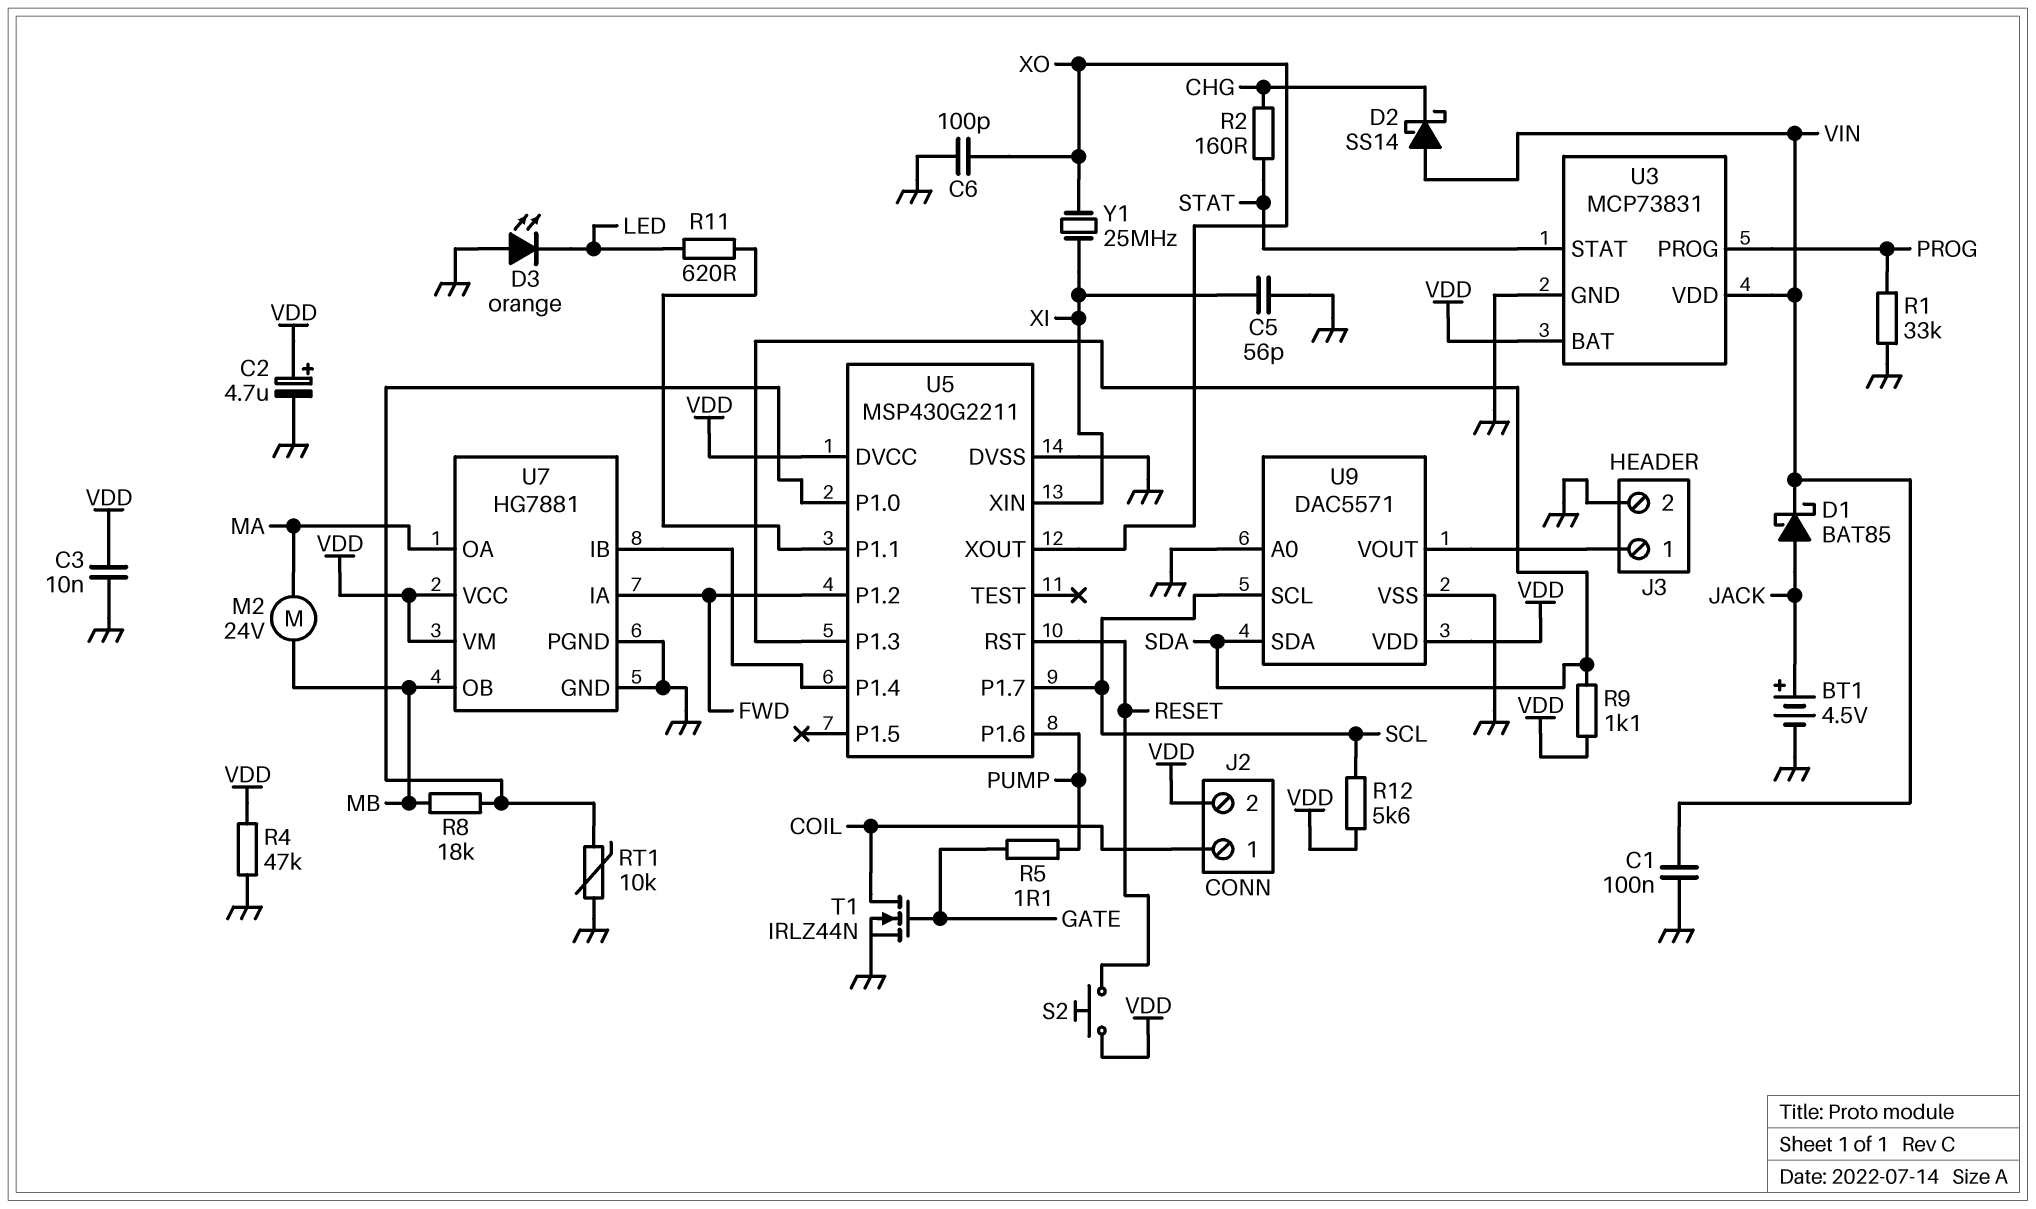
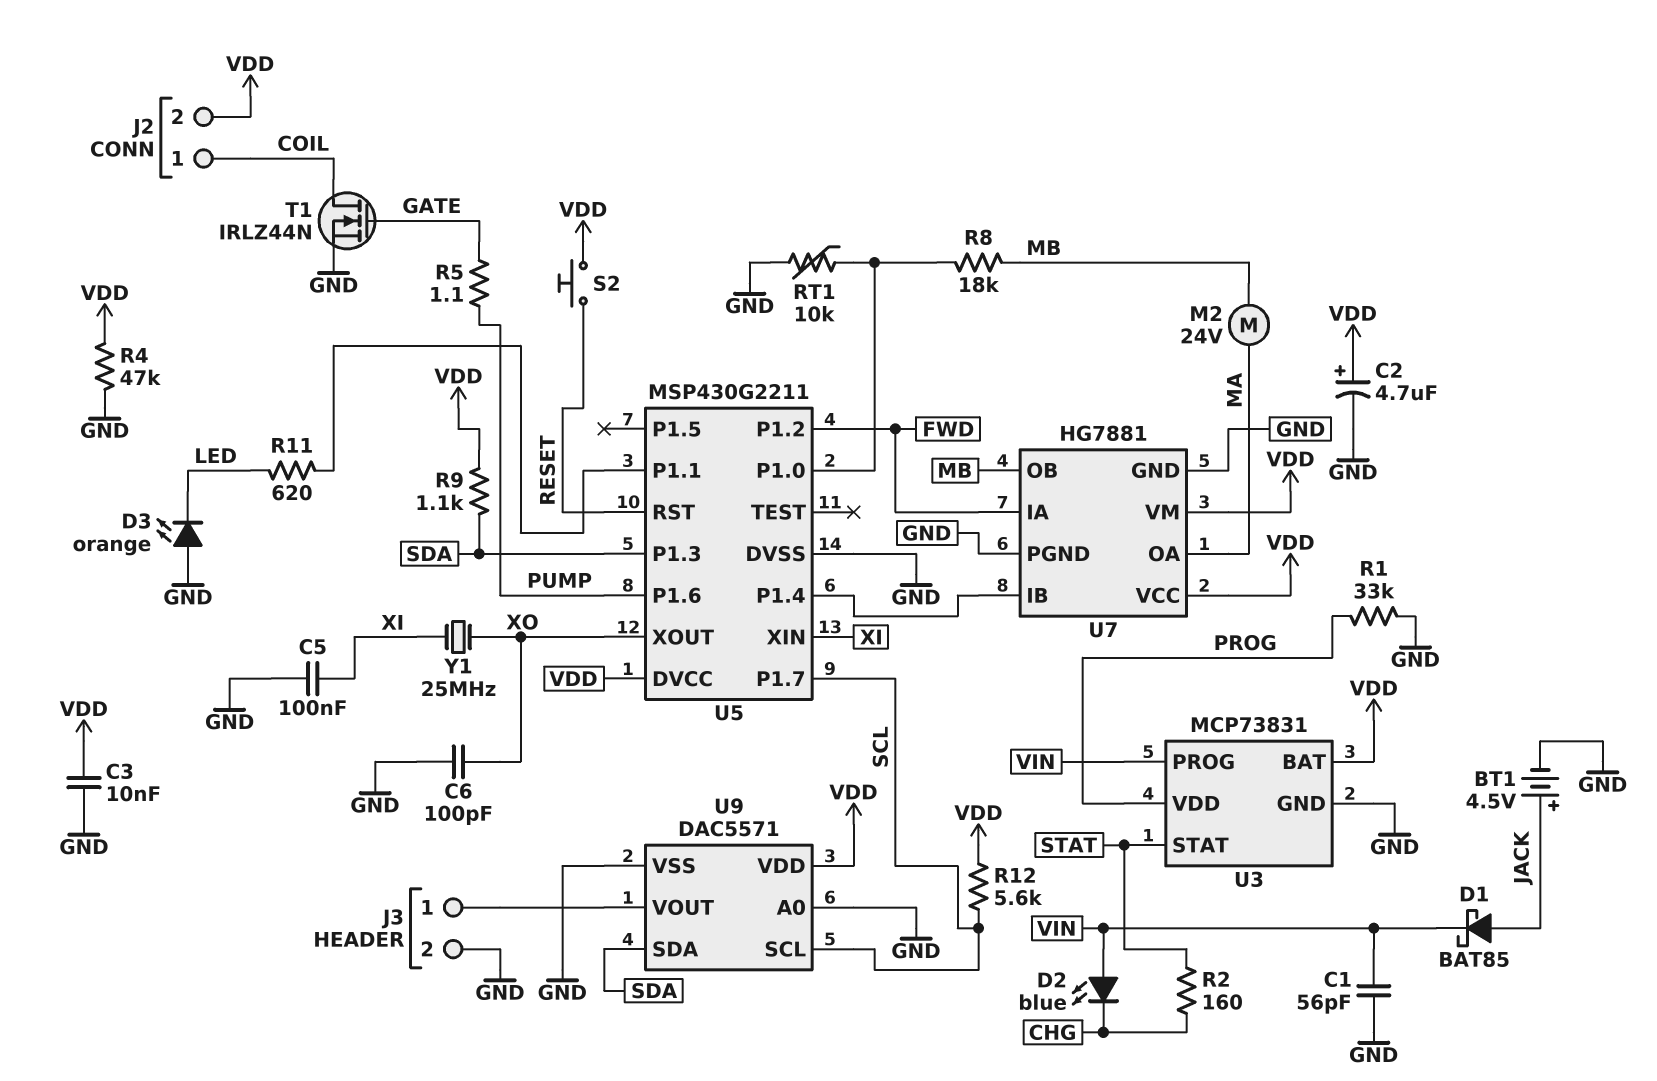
C1: 100nF (GND, VIN) -> 56pF (GND, VIN)
C5: 56pF (GND, XI) -> 100nF (GND, XI)
D2: schottky SS14 (A VIN, K CHG) -> LED blue (A VIN, K CHG)
U3 pin PROG: PROG -> VIN
U3 pin VDD: VIN -> PROG

